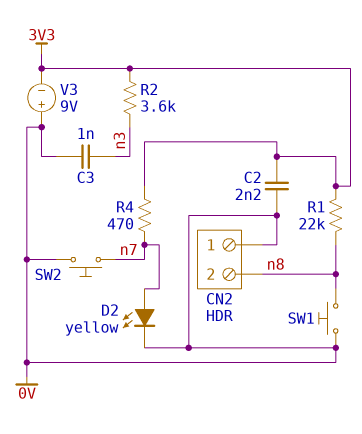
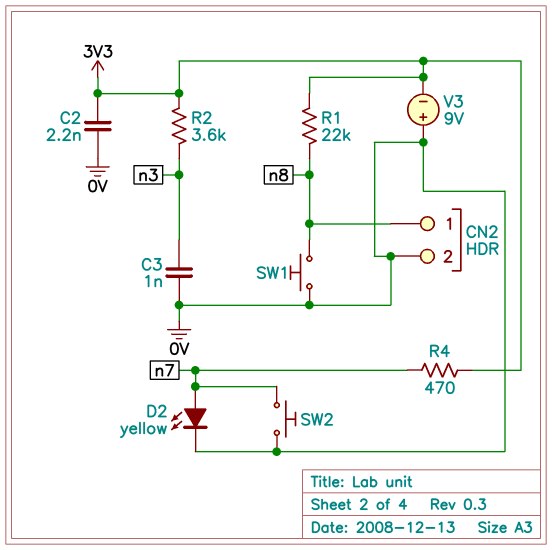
CN2 pin 1: 0V -> n8
CN2 pin 2: n8 -> 0V

